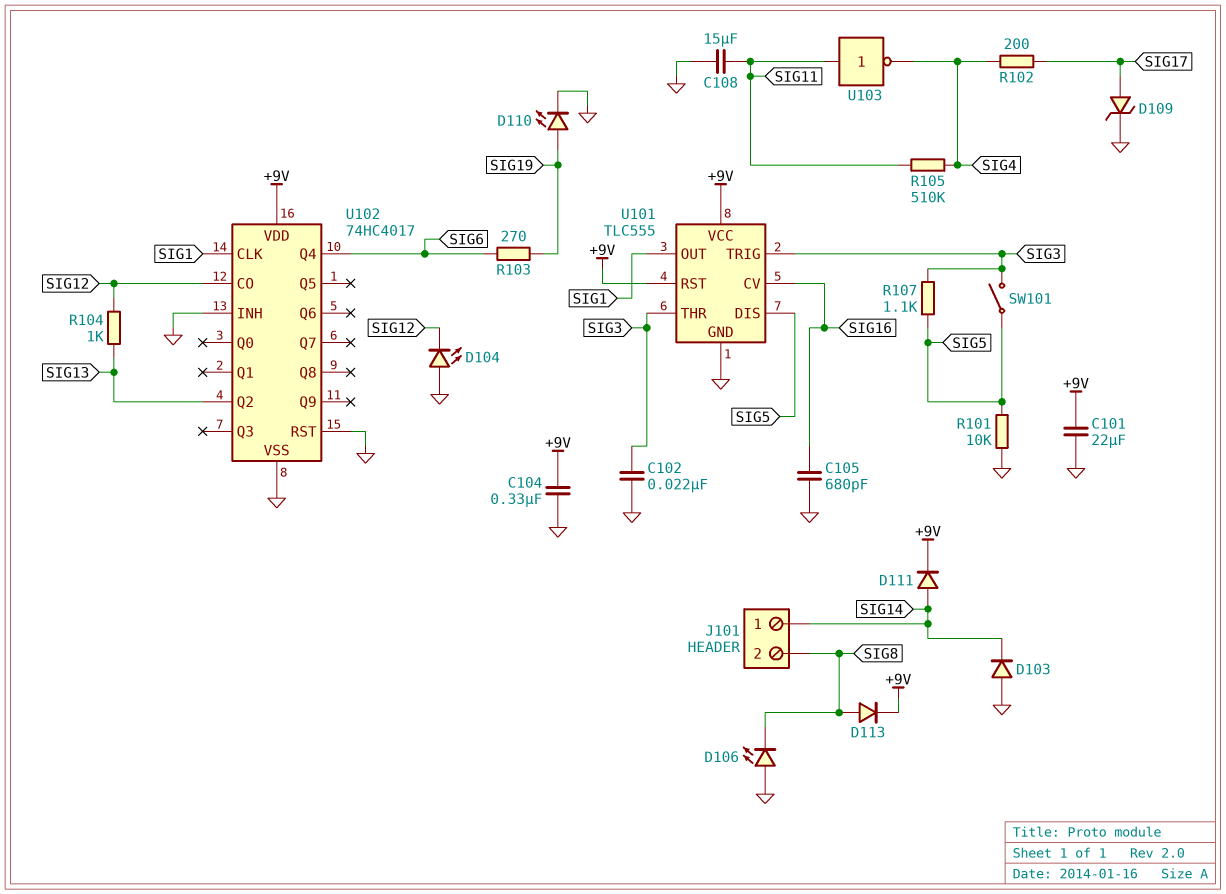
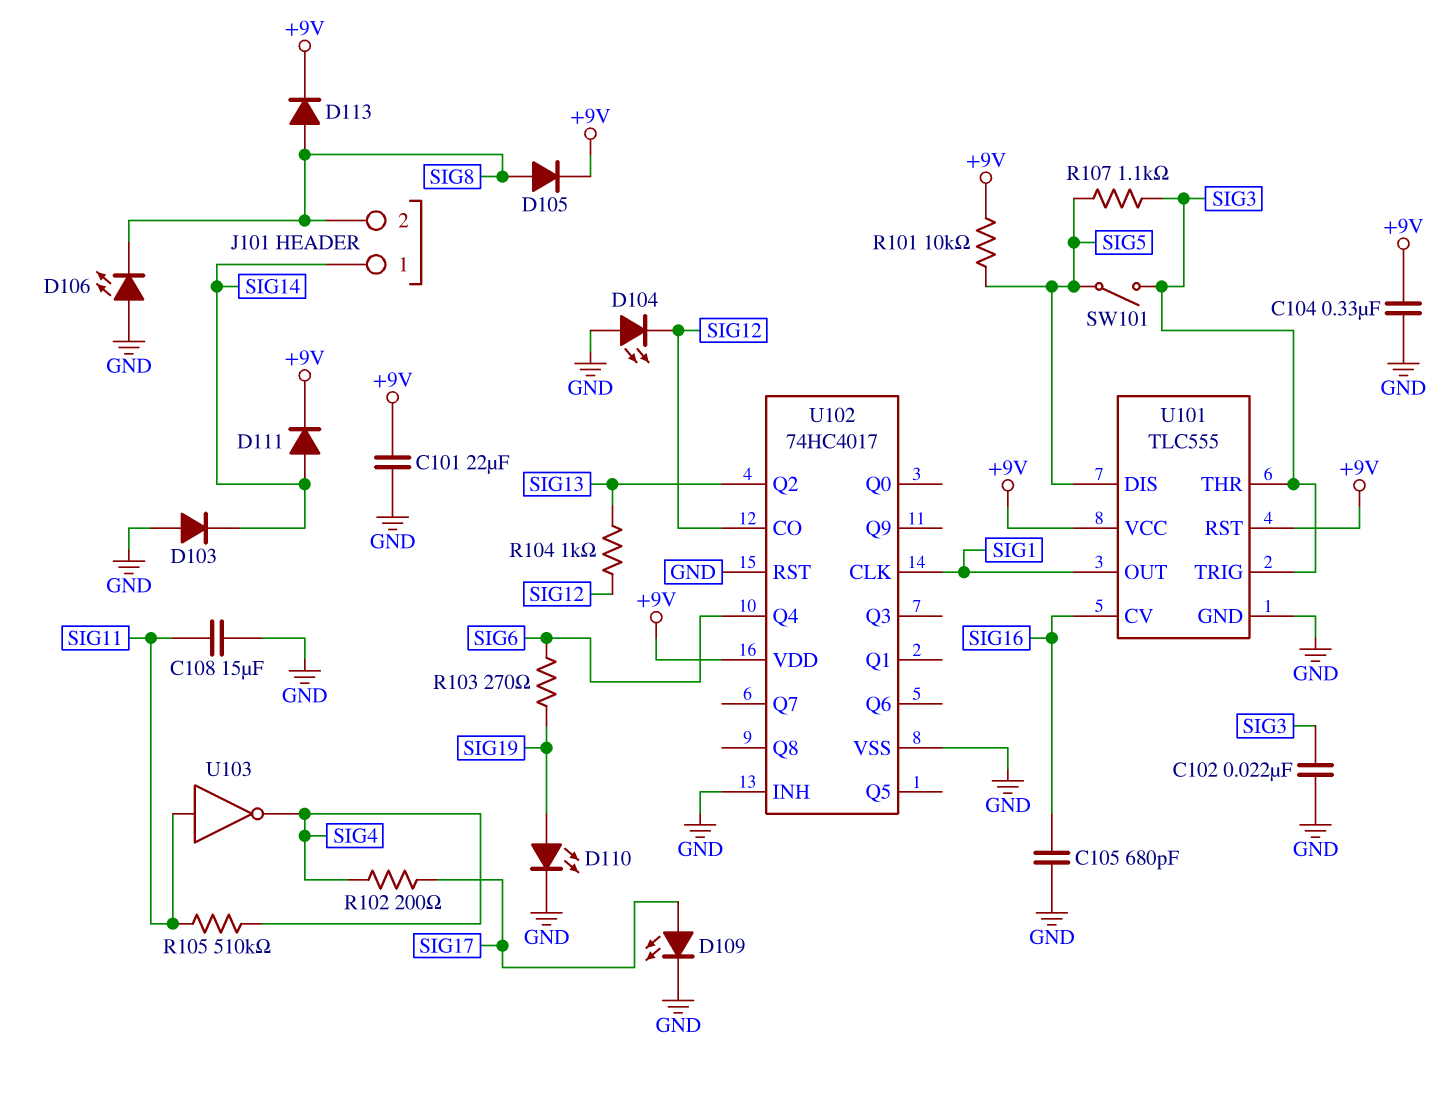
D105: none -> diode (A SIG8, K +9V)
D109: zener (A SIG17, K GND) -> LED (A SIG17, K GND)
R101: 10k (GND, SIG5) -> 10k (+9V, SIG5)

